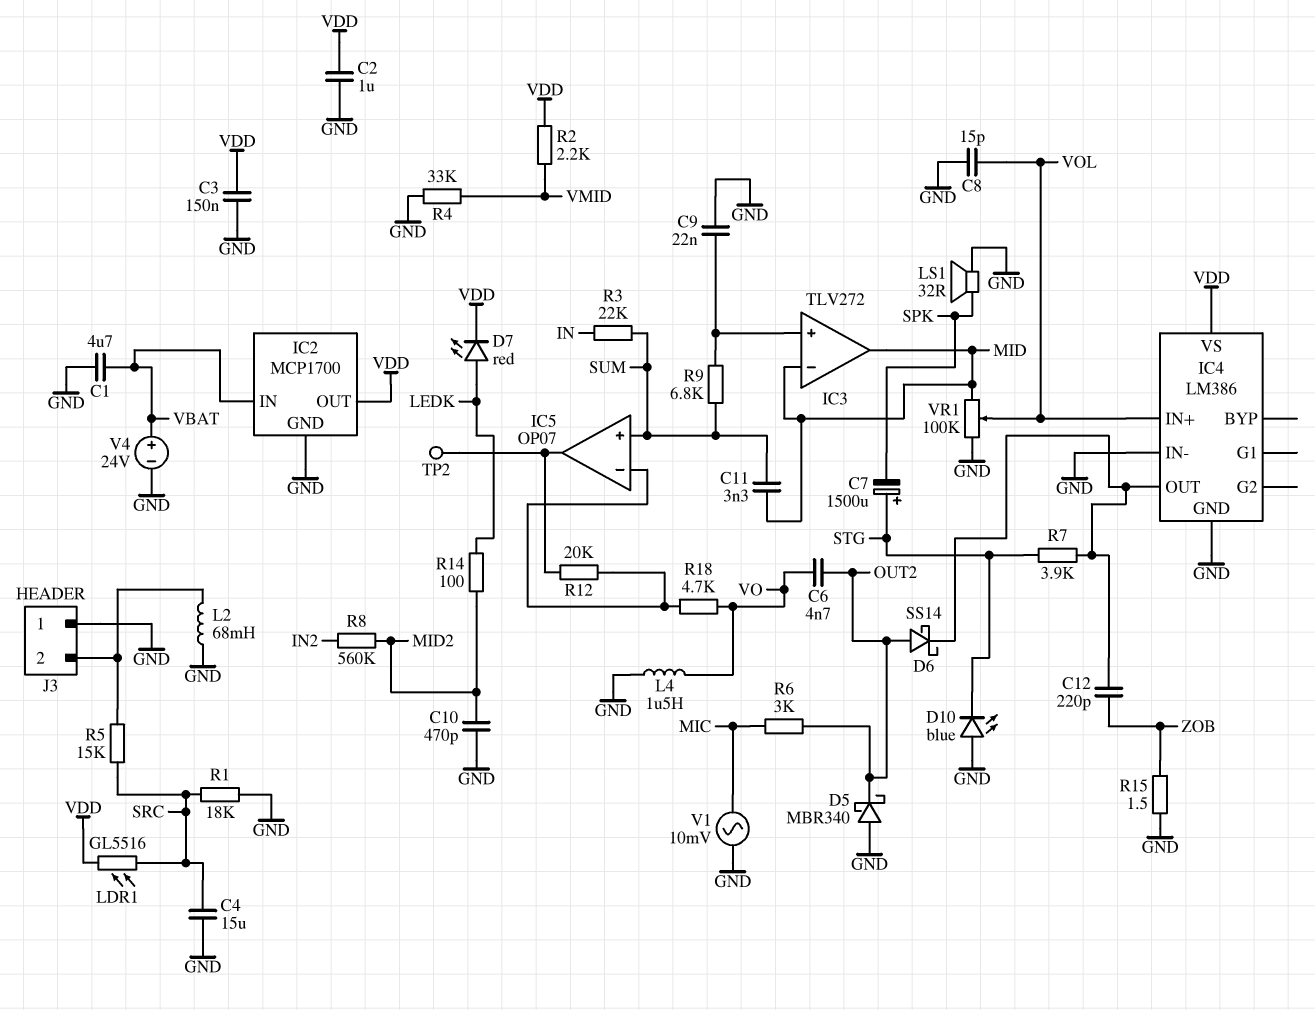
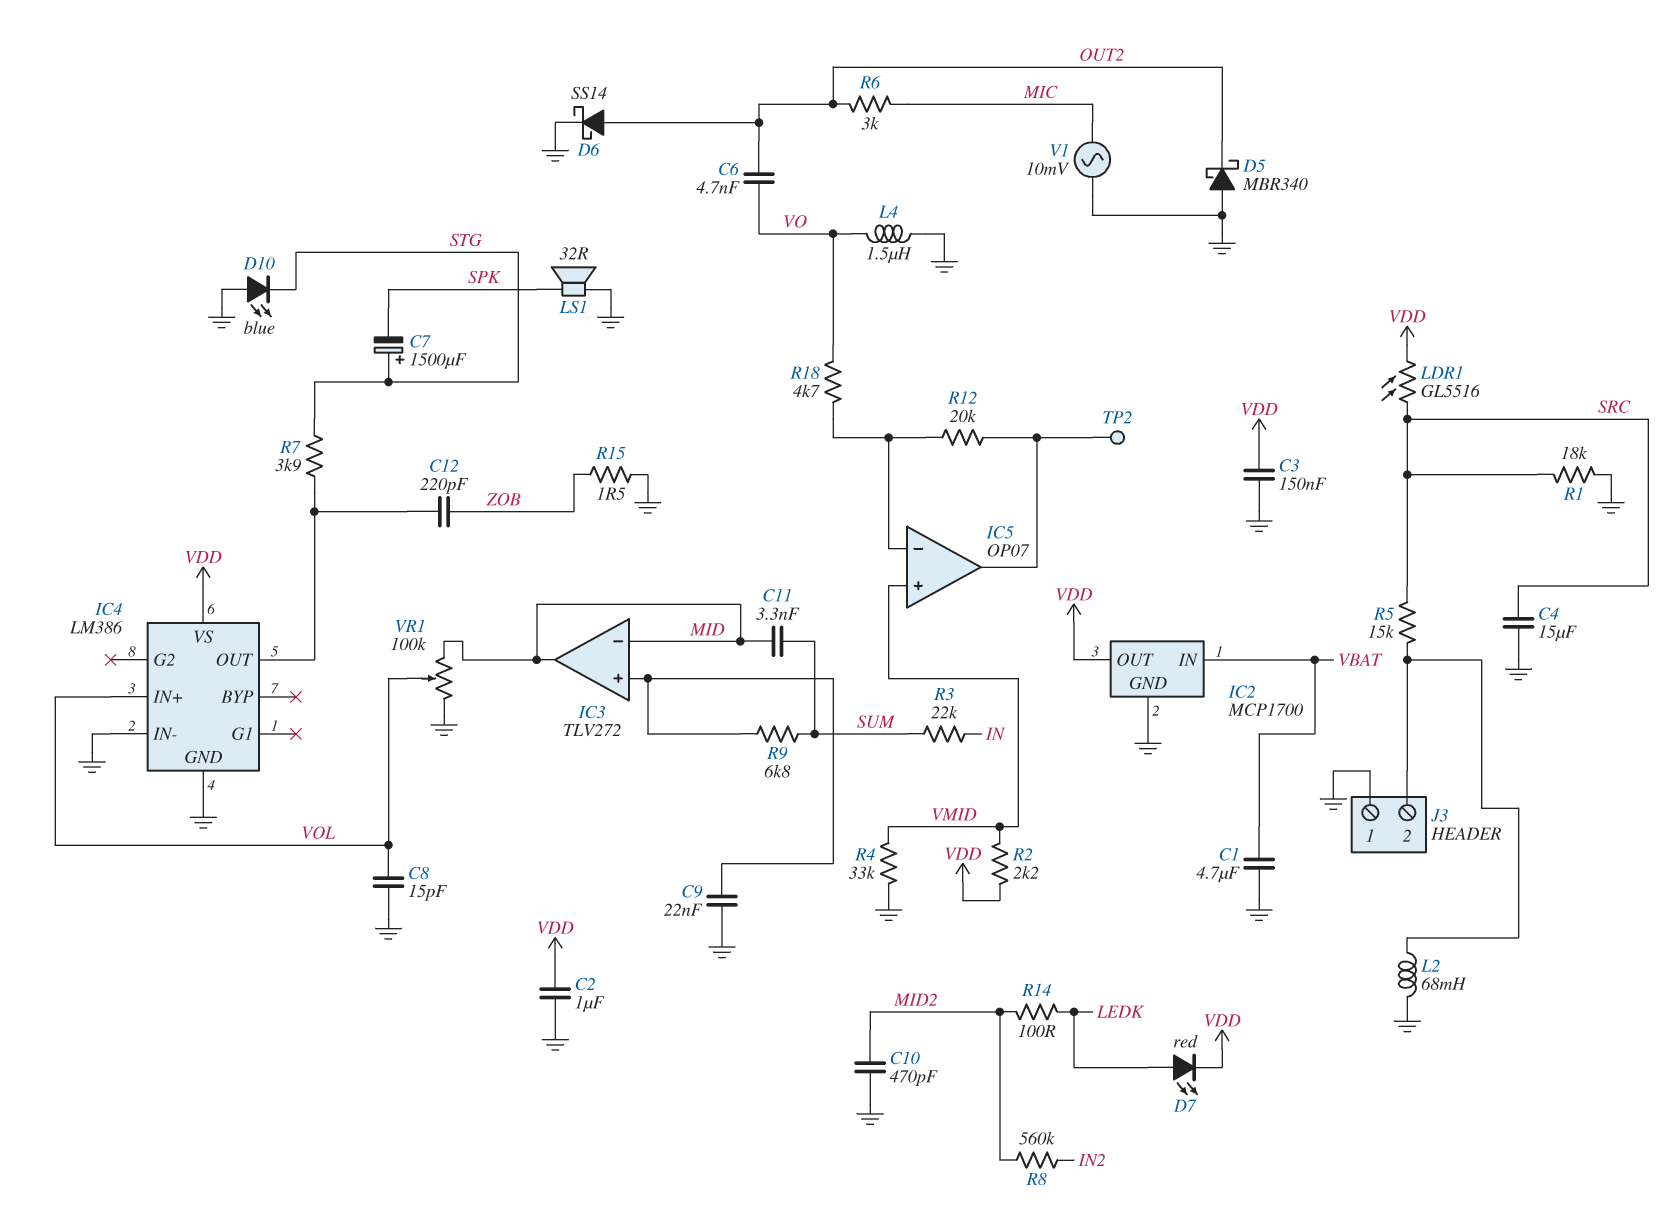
D6: schottky SS14 (A OUT2, K IC4/OUT) -> schottky SS14 (A OUT2, K GND)
IC5 pin in+: SUM -> VMID
V4: 24V (plus VBAT, minus GND) -> none

